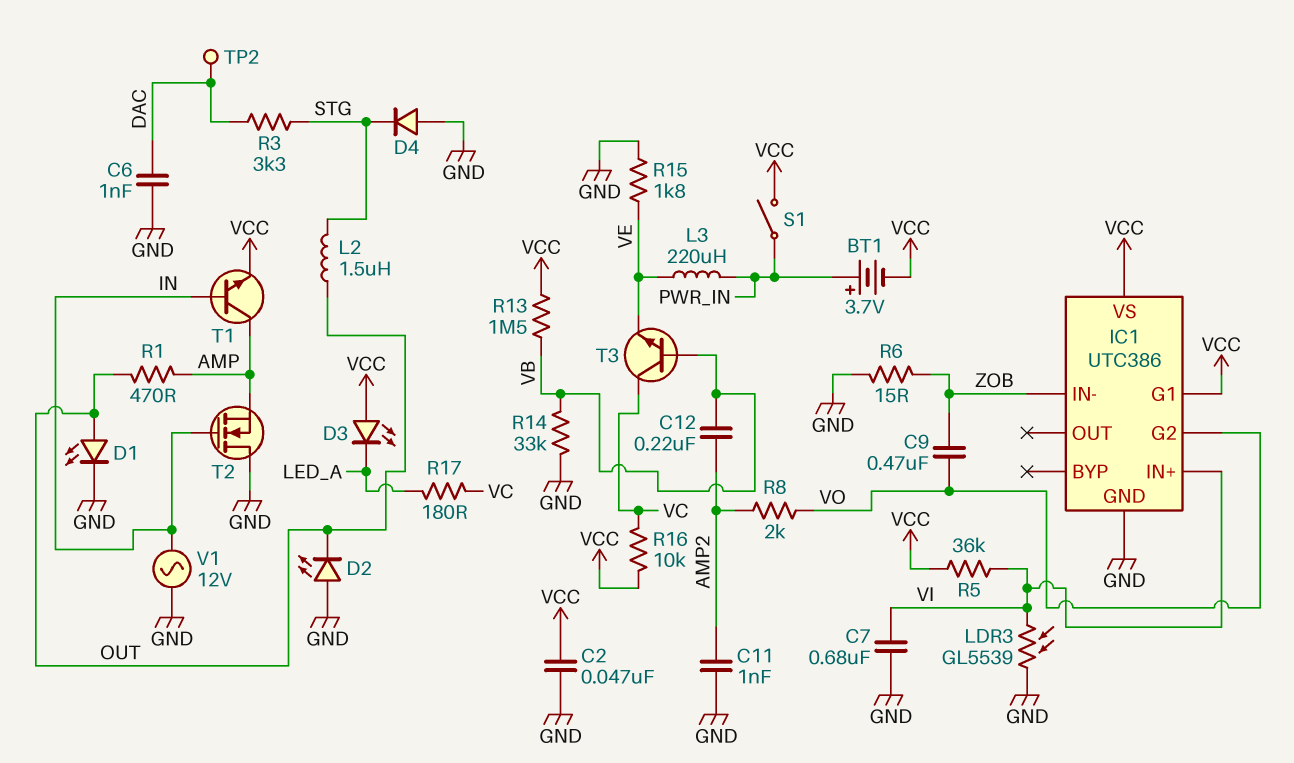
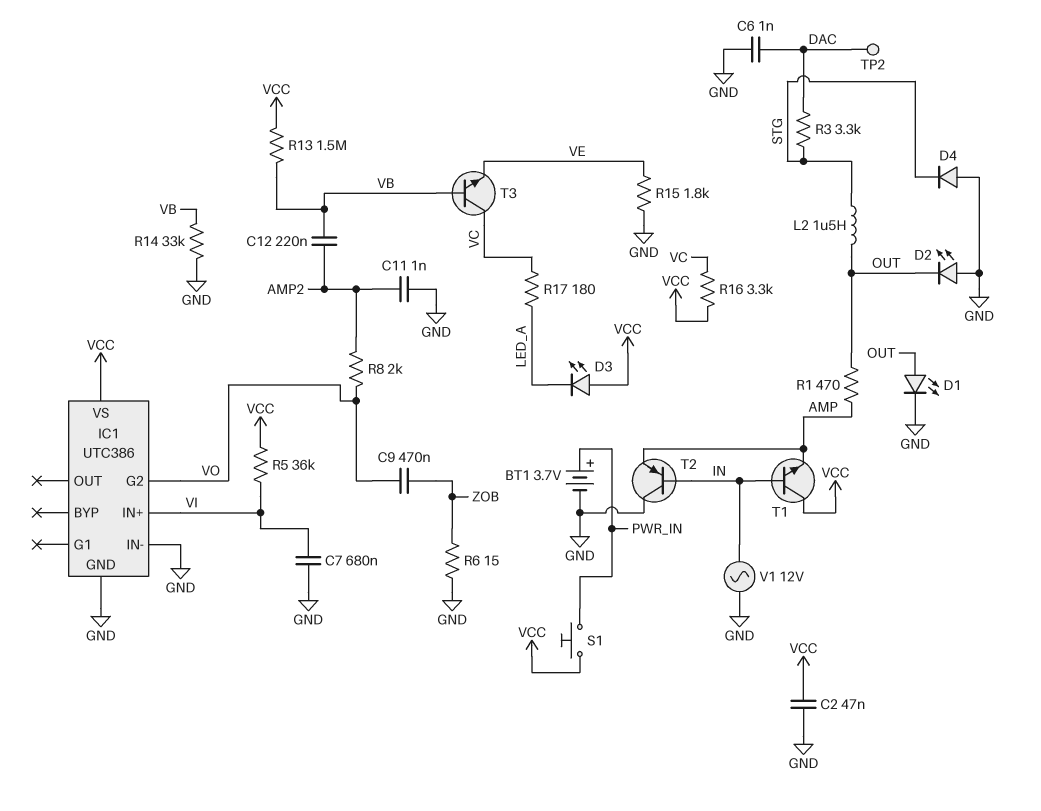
BT1: 3.7V (plus PWR_IN, minus VCC) -> 3.7V (plus PWR_IN, minus GND)
IC1 pin G1: VCC -> none
IC1 pin IN-: ZOB -> GND
L3: 220uH (PWR_IN, VE) -> none
LDR3: GL5539 (GND, VI) -> none
R16: 10k (VC, VCC) -> 3.3k (VC, VCC)
S1: switch (PWR_IN, VCC) -> button (PWR_IN, VCC)
T1: NPN (B IN, C AMP, E VCC) -> NPN (B IN, C VCC, E AMP)
T2: NMOS (G IN, D GND, S AMP) -> PNP (B IN, C GND, E AMP)

